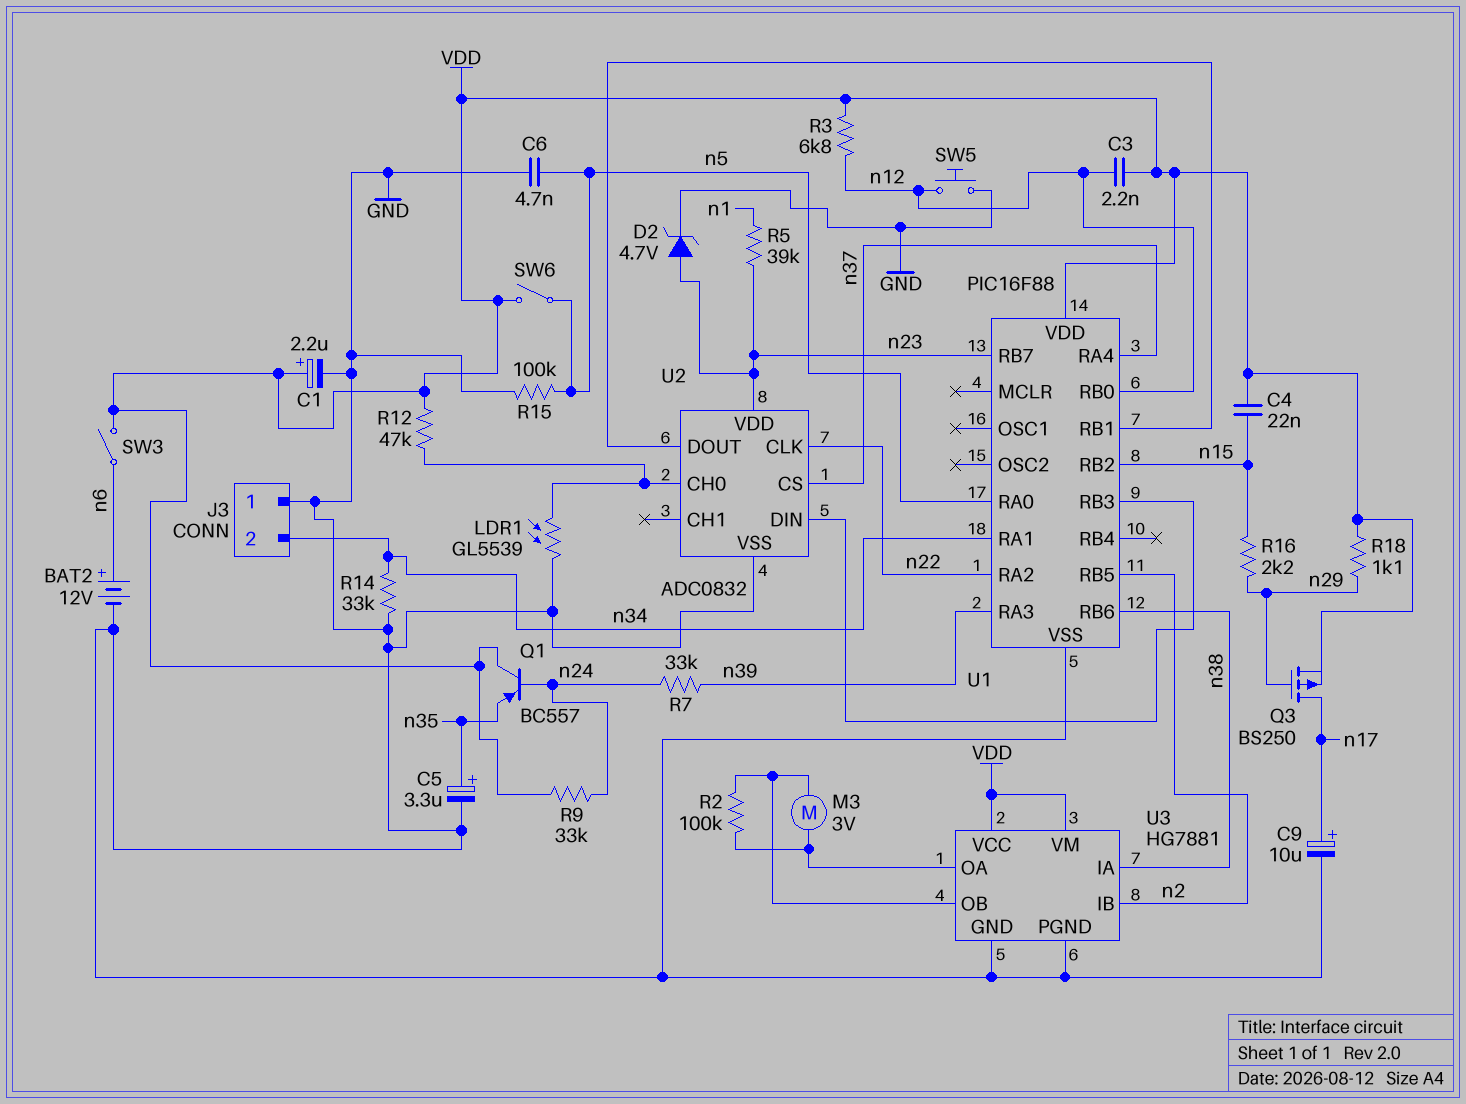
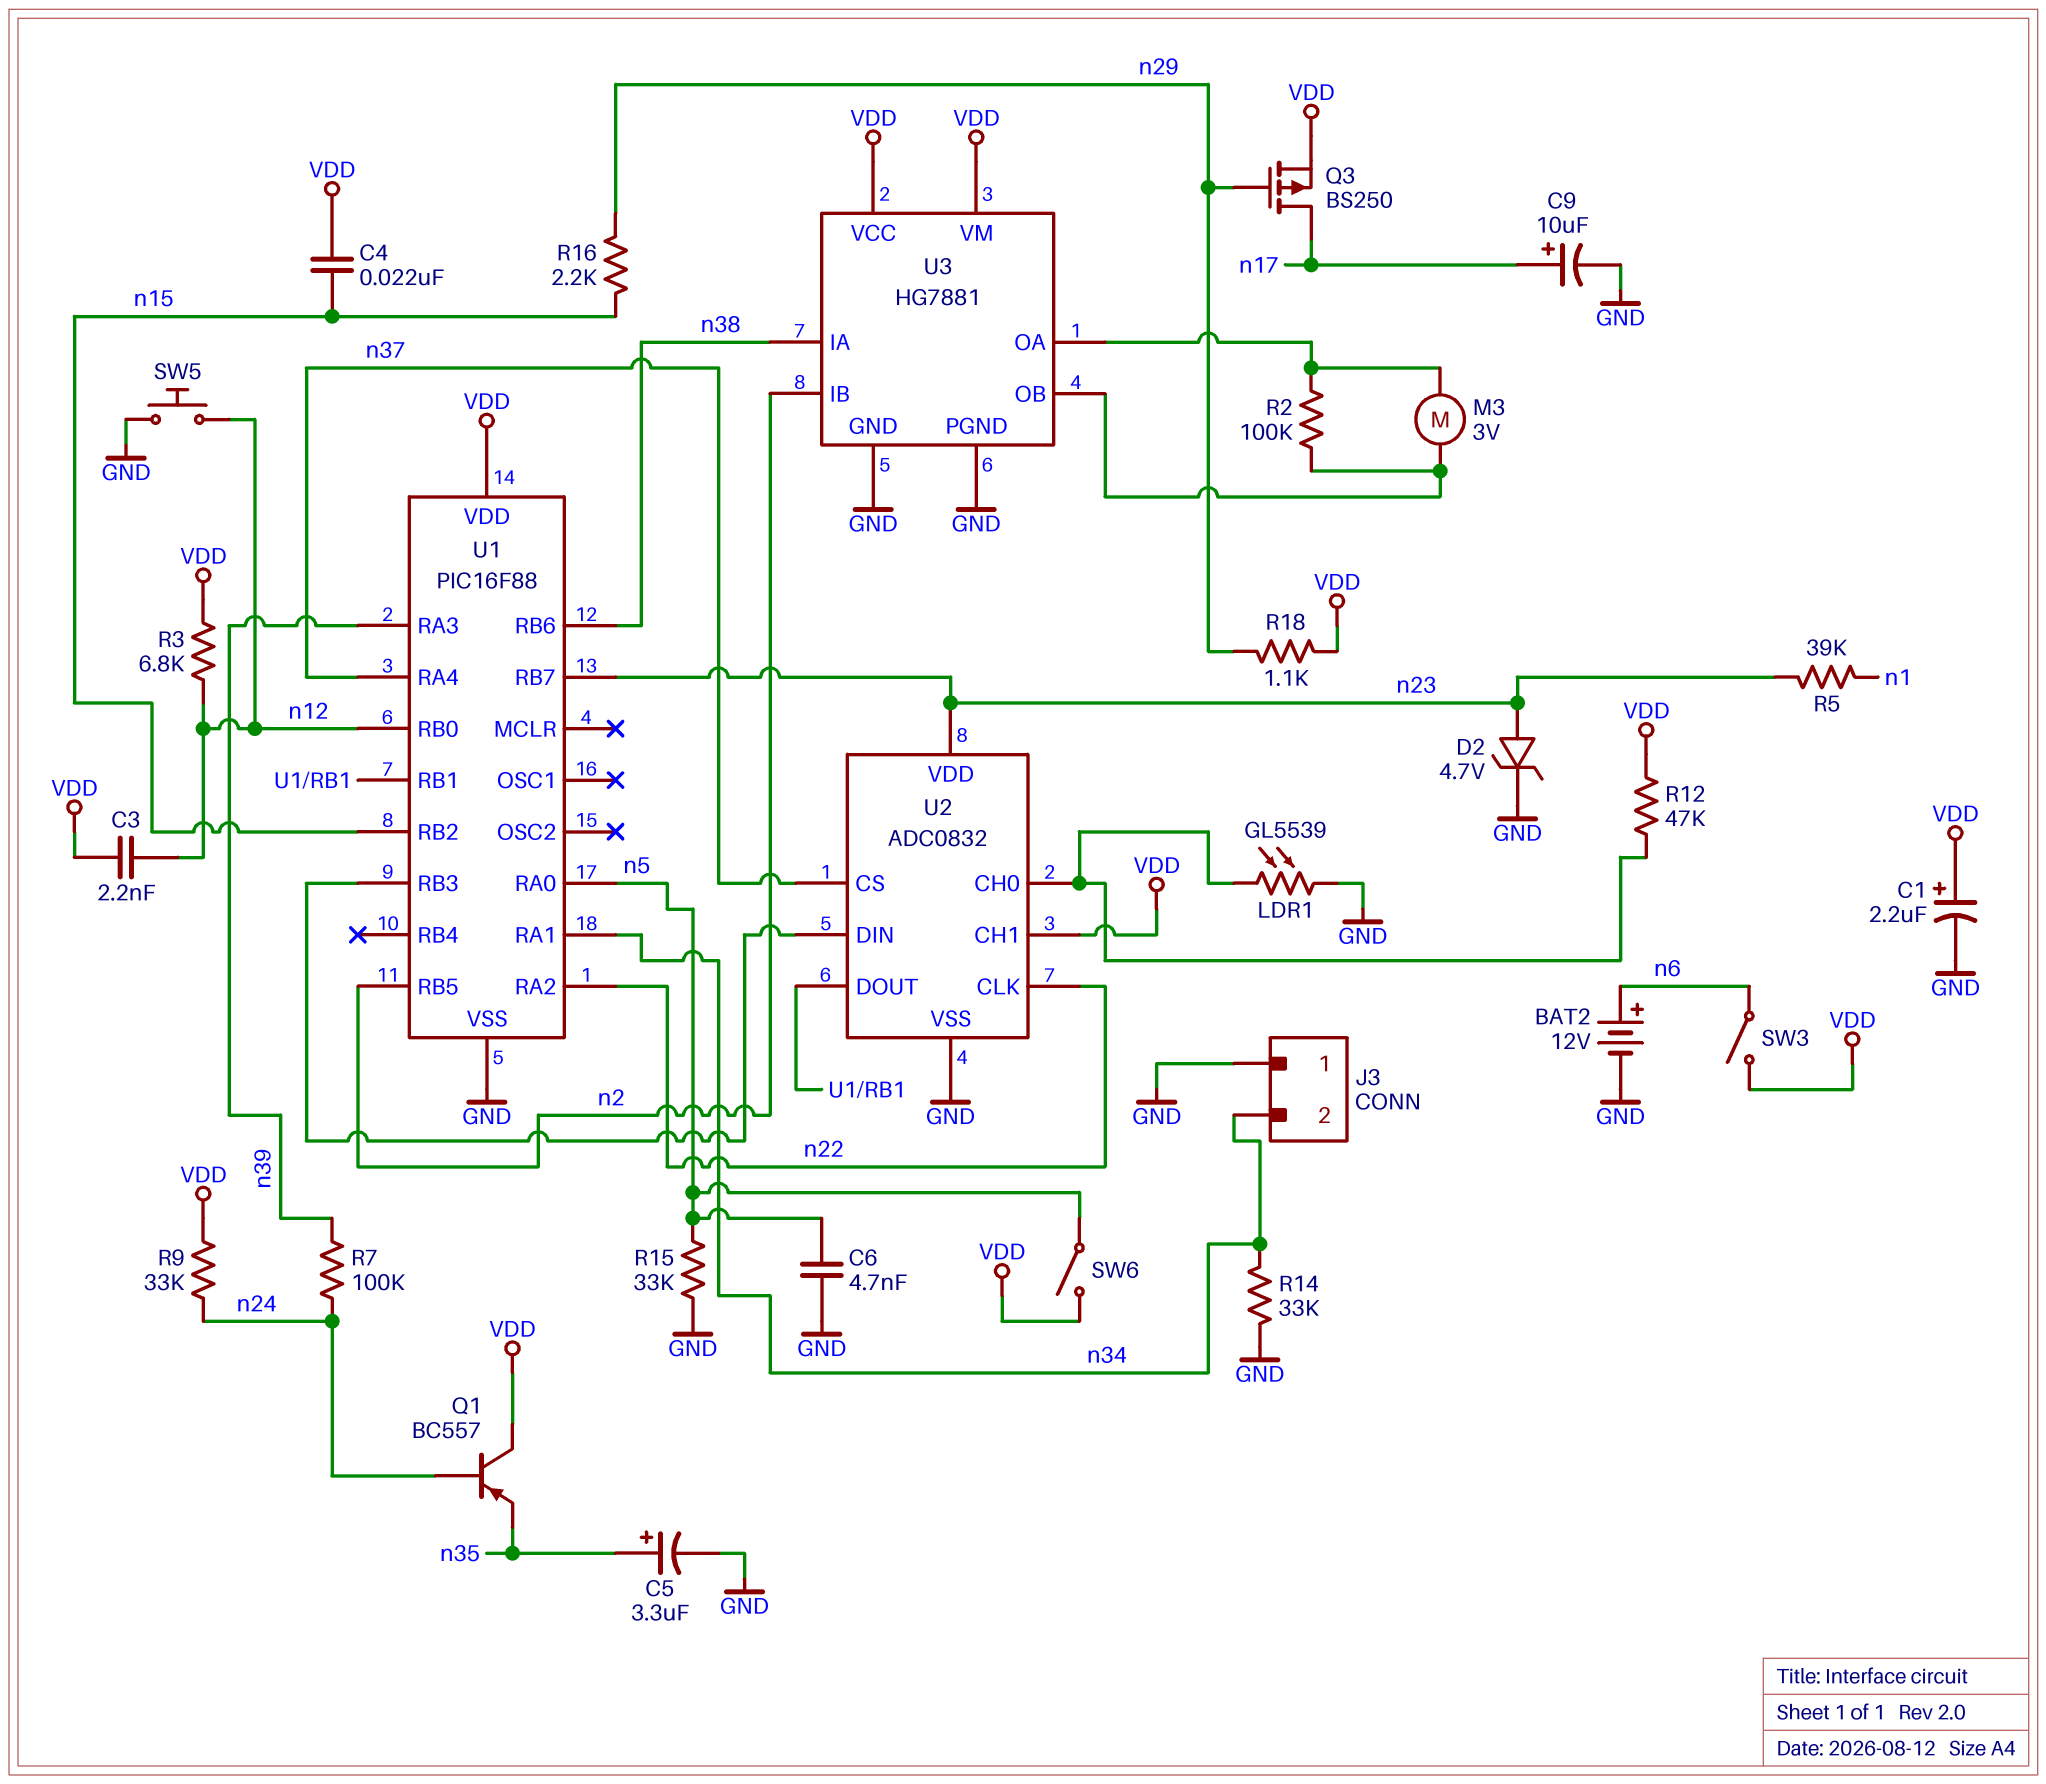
R7: 33k (n24, n39) -> 100k (n24, n39)
R15: 100k (GND, n5) -> 33k (GND, n5)
U2 pin CH1: none -> VDD

